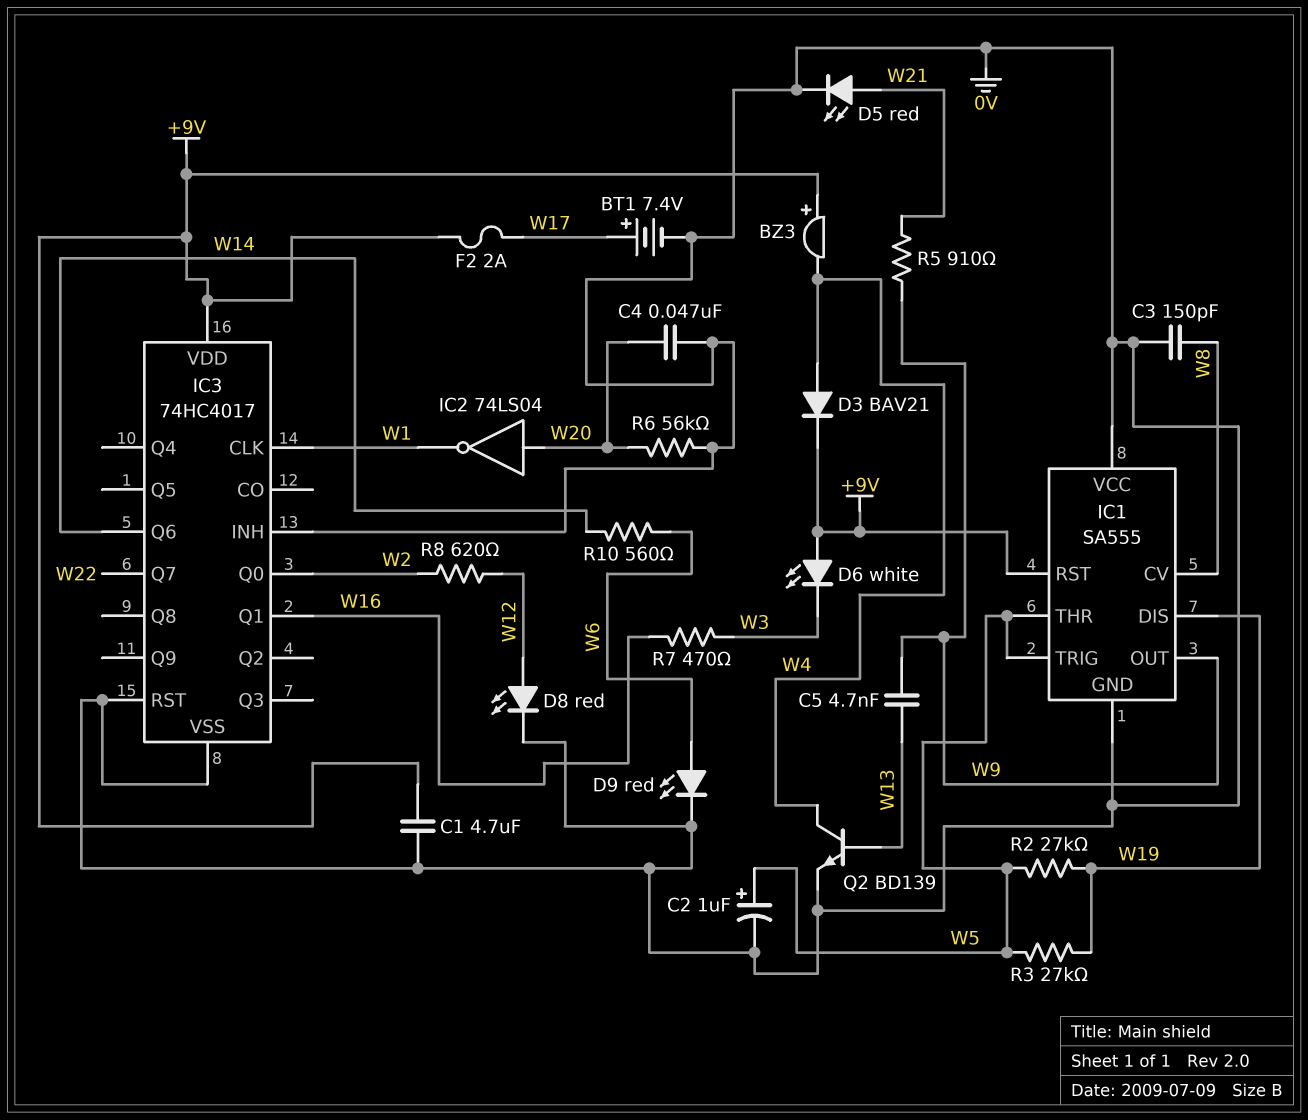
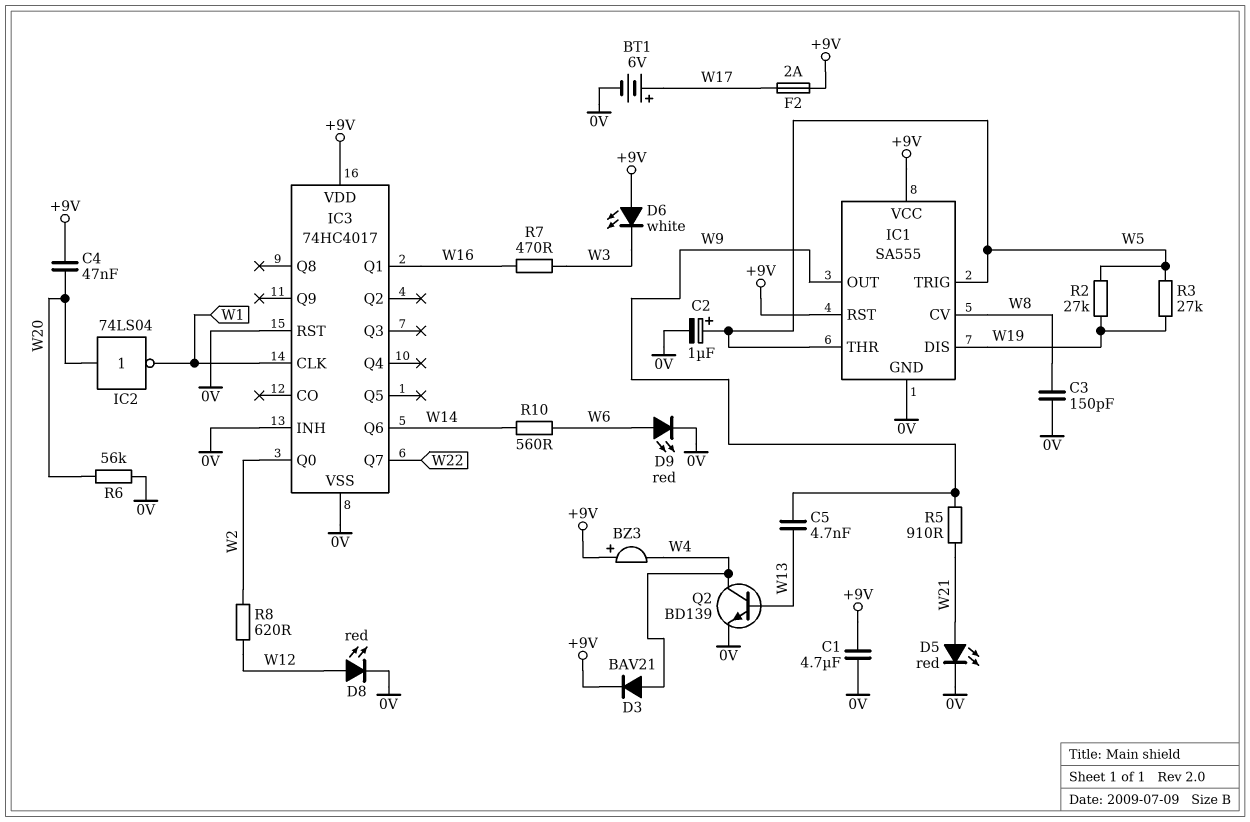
BT1: 7.4V (plus W17, minus 0V) -> 6V (plus W17, minus 0V)
C4: 47nF (0V, W20) -> 47nF (+9V, W20)
IC1 pin VCC: 0V -> +9V

